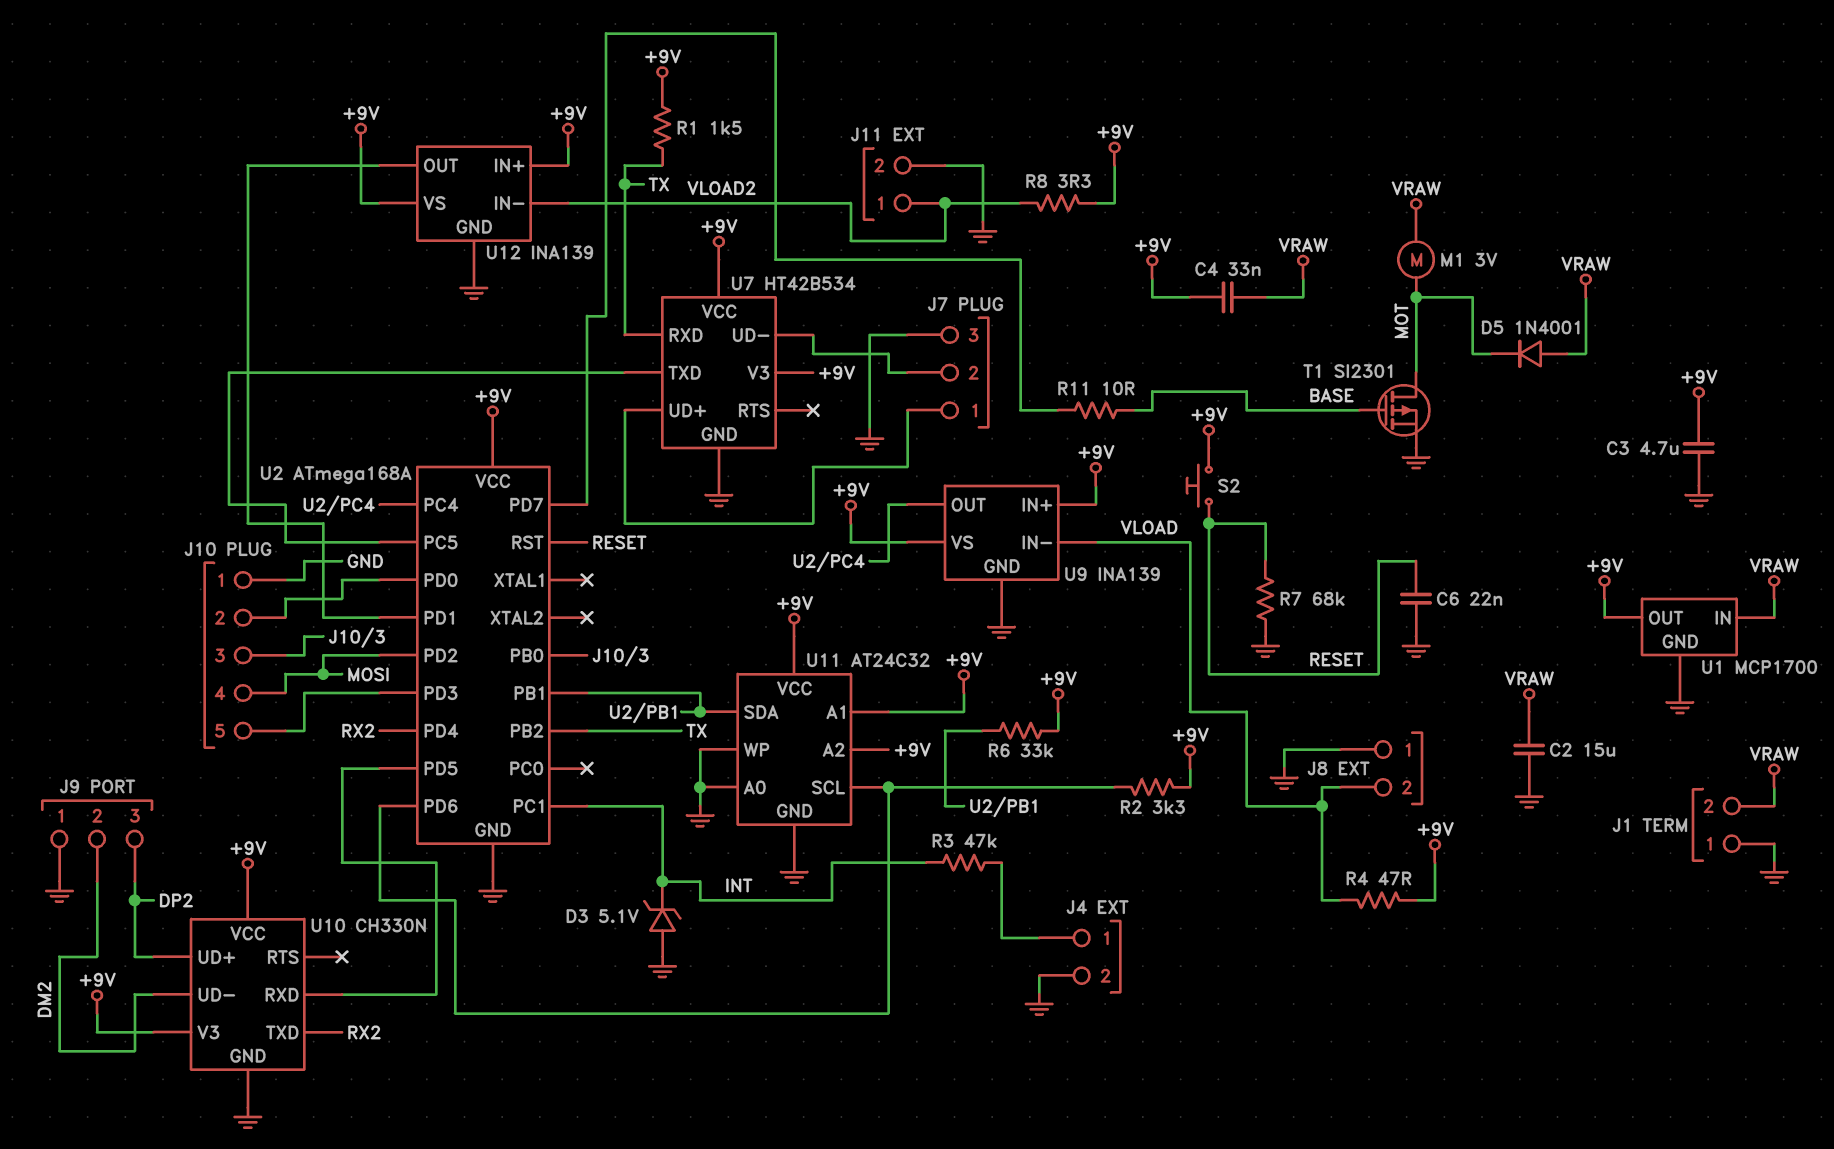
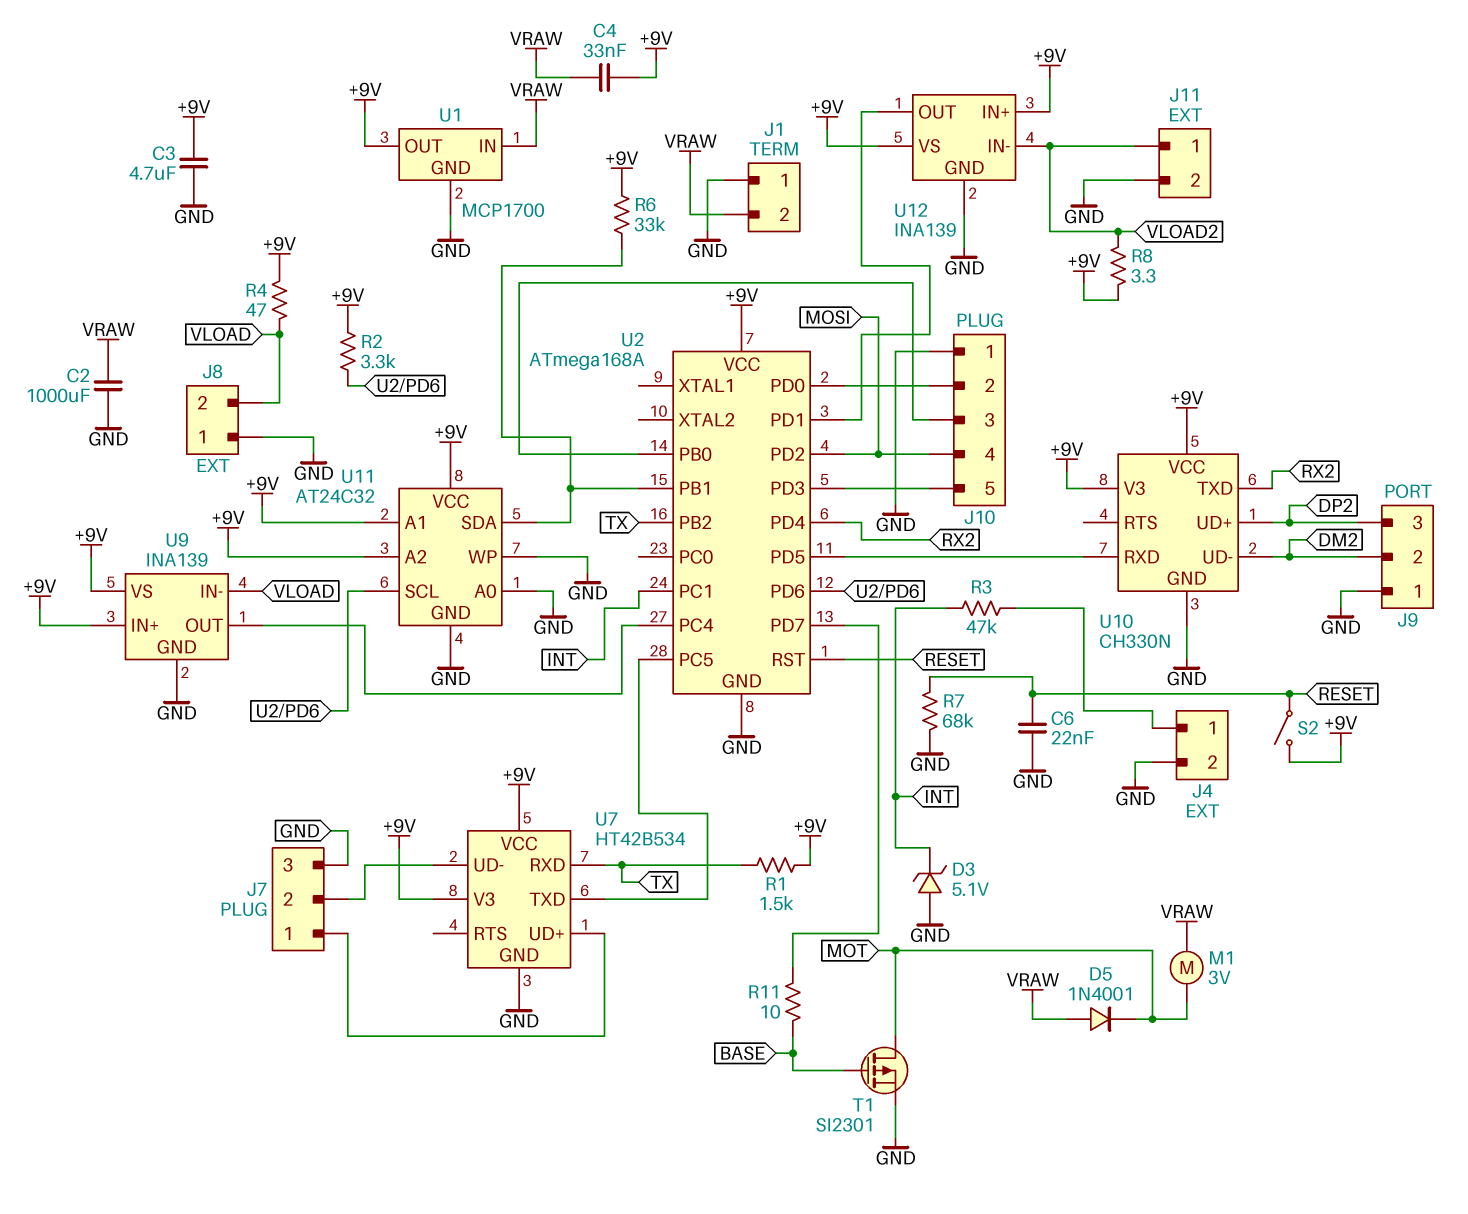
C2: 15uF (GND, VRAW) -> 1000uF (GND, VRAW)
S2: button (+9V, RESET) -> switch (+9V, RESET)

